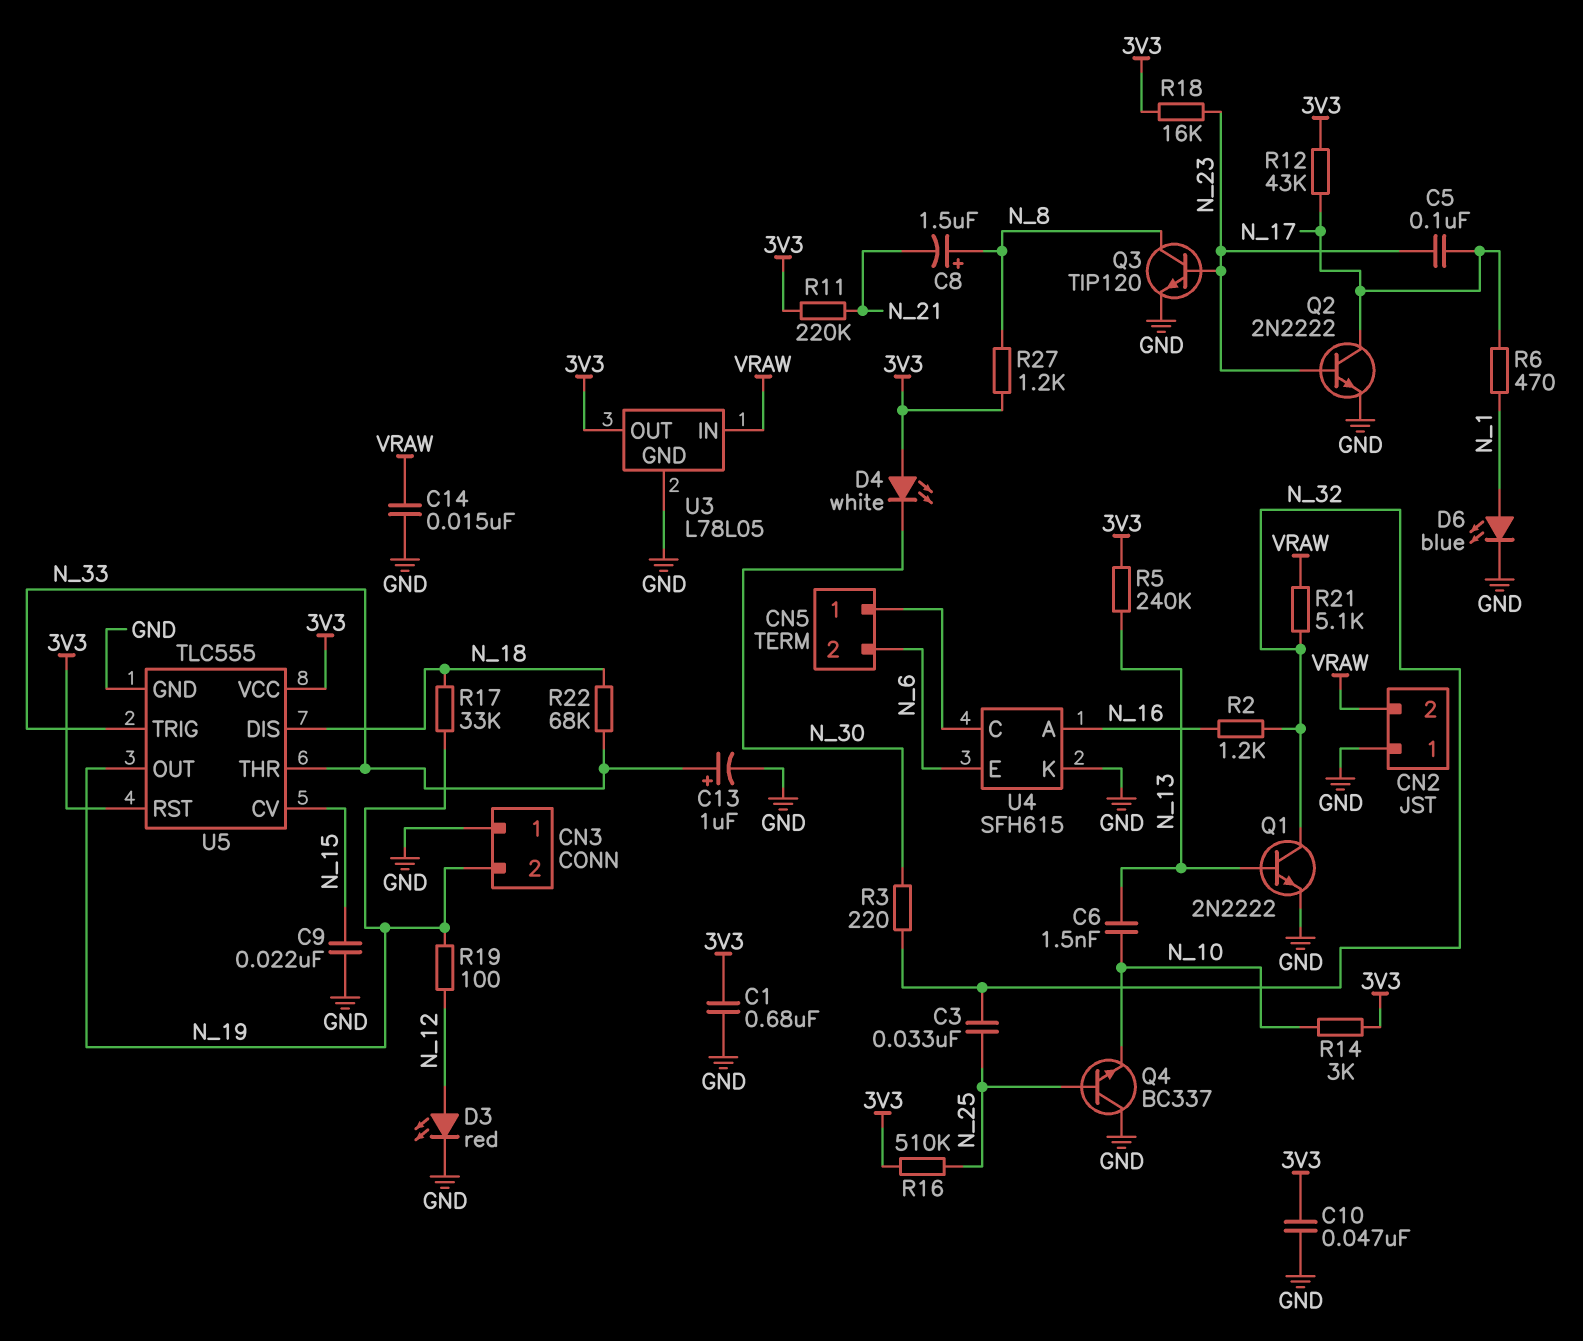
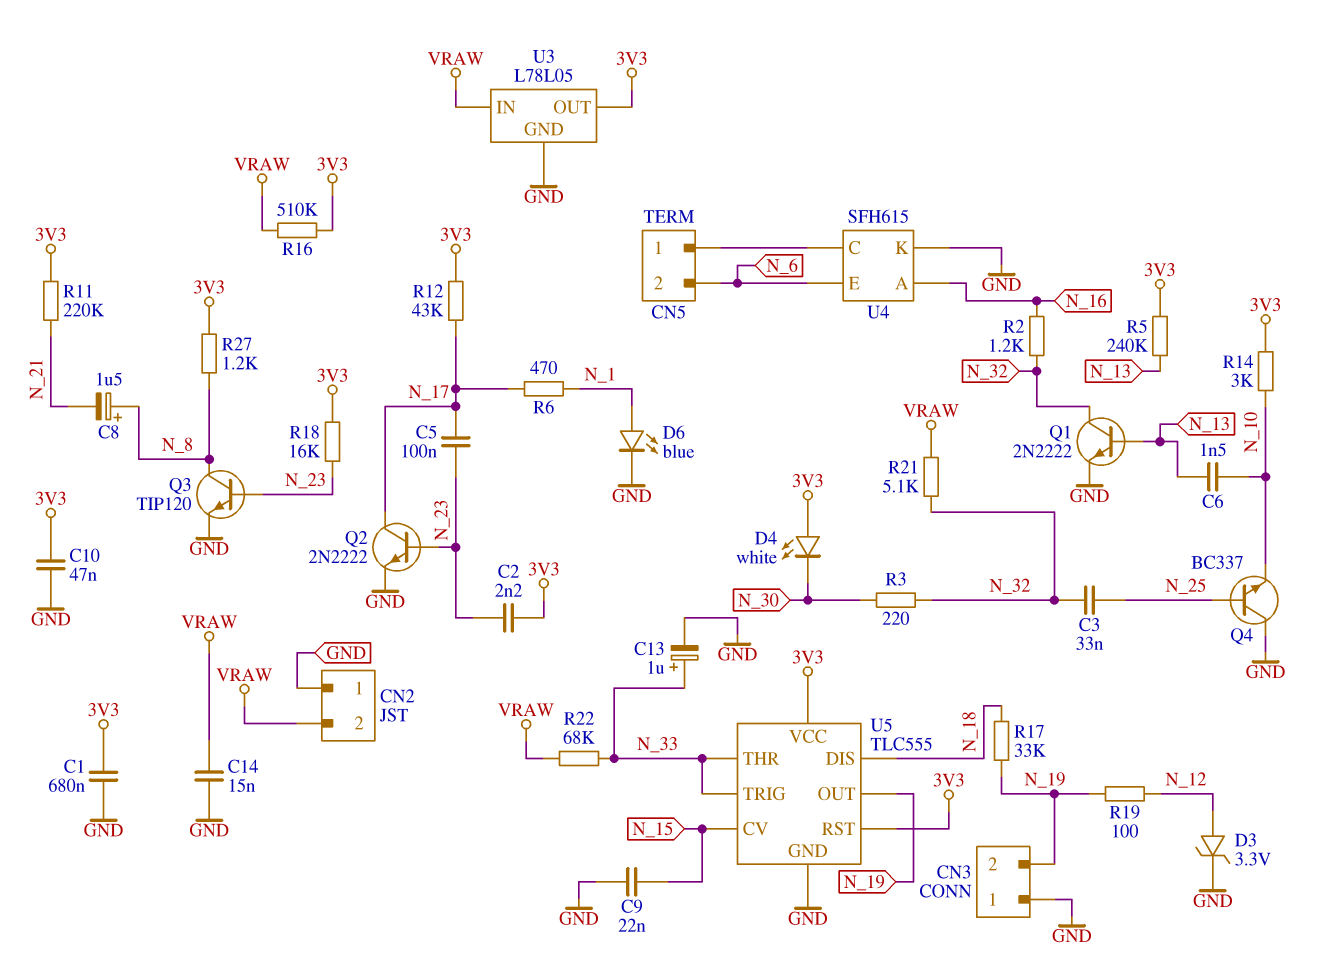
C2: none -> 2.2nF (3V3, N_23)
D3: LED red (A N_12, K GND) -> zener 3.3V (A N_12, K GND)
R16: 510k (3V3, N_25) -> 510k (3V3, VRAW)
R22: 68k (N_18, N_33) -> 68k (N_33, VRAW)

